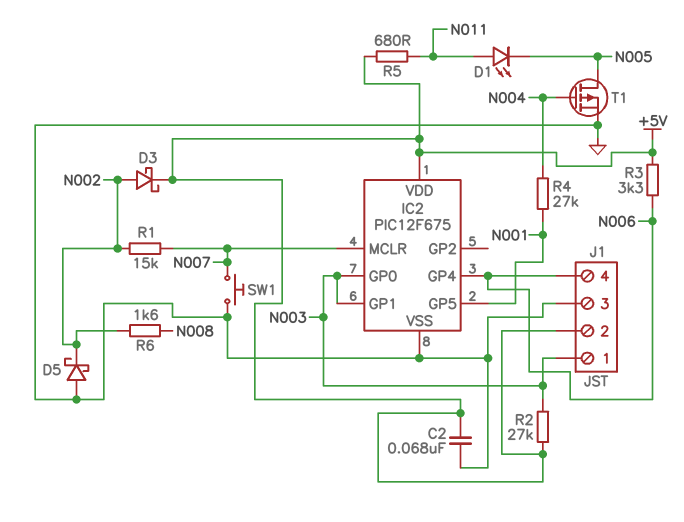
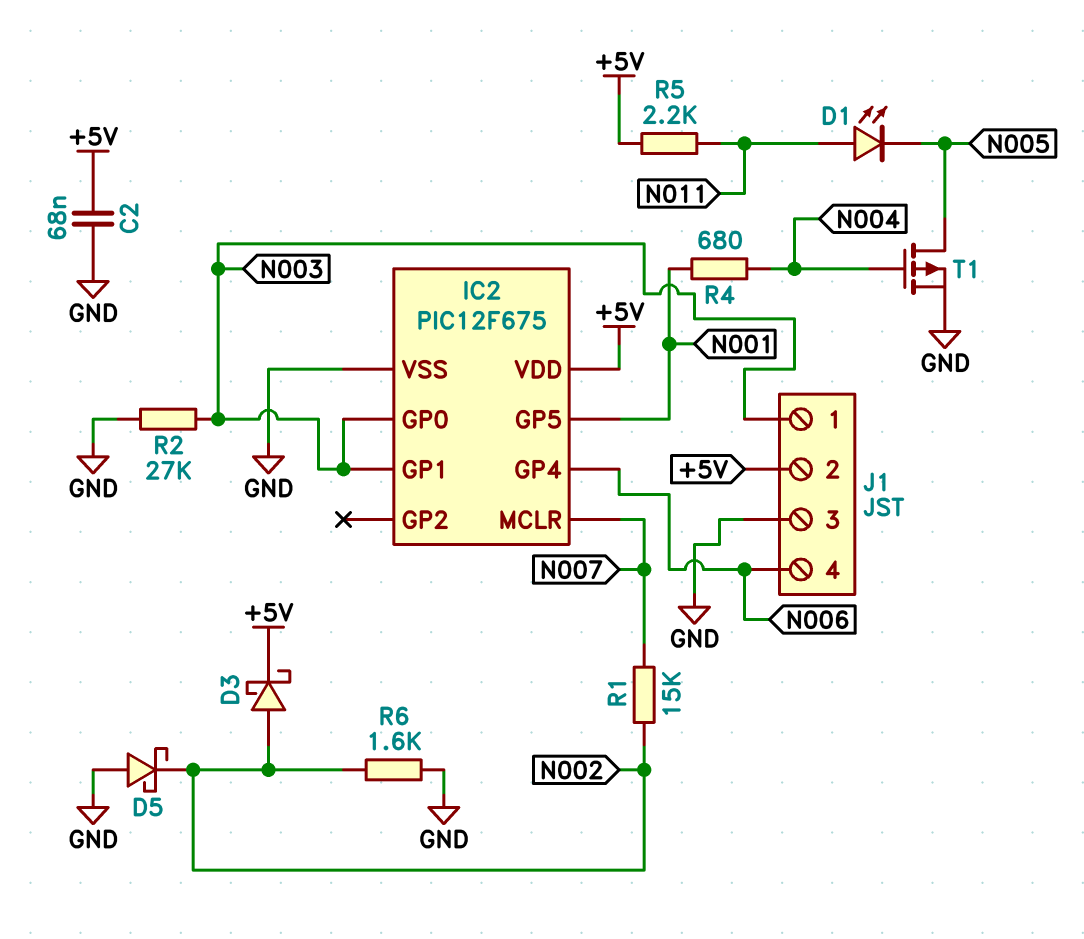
R2: 27k (+5V, N003) -> 27k (GND, N003)
R3: 3.3k (+5V, N006) -> none
R4: 27k (N001, N004) -> 680 (N001, N004)
R5: 680 (+5V, N011) -> 2.2k (+5V, N011)
R6: 1.6k (N002, N008) -> 1.6k (GND, N002)
SW1: button (GND, N007) -> none

